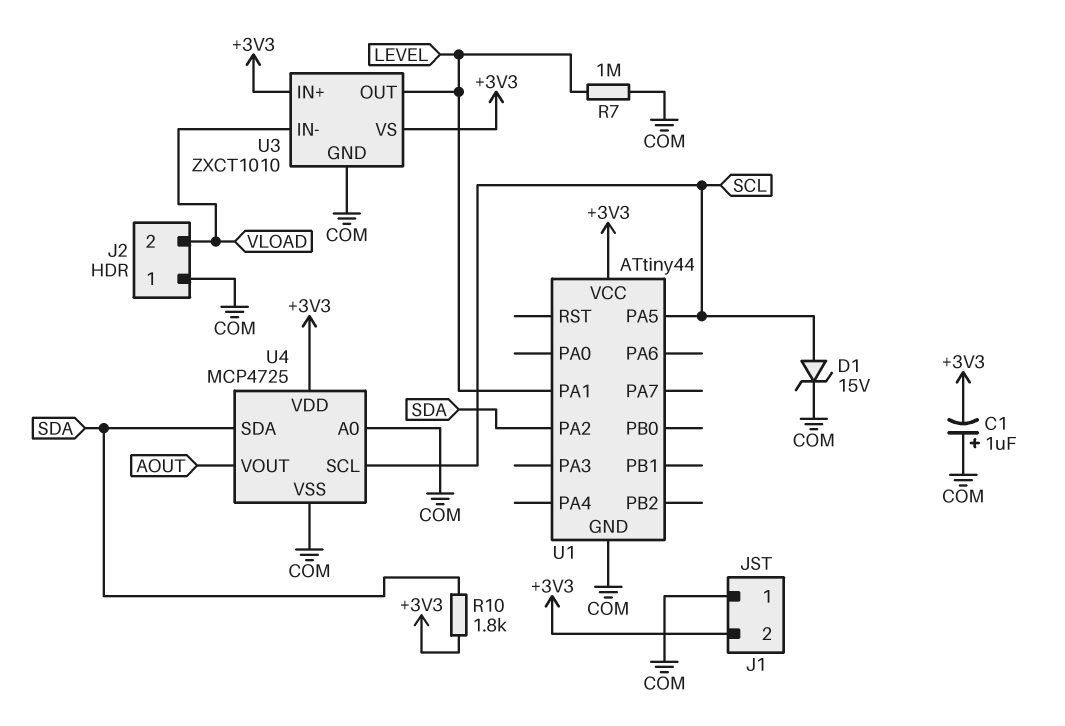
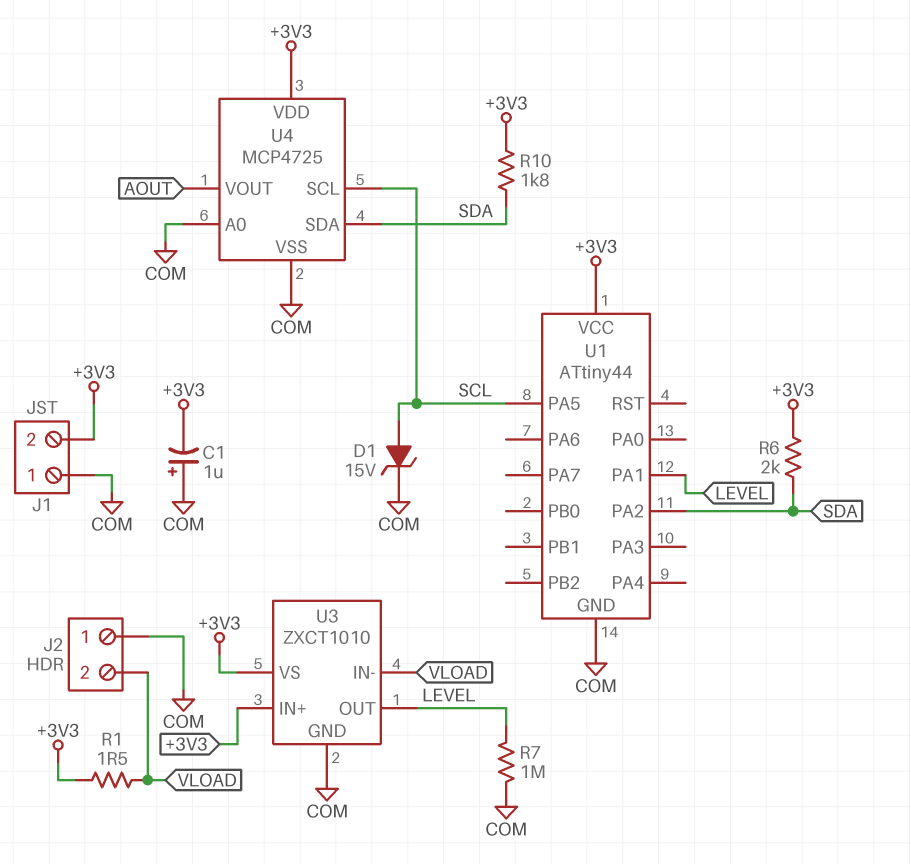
R1: none -> 1.5 (+3V3, VLOAD)
R6: none -> 2k (+3V3, SDA)

